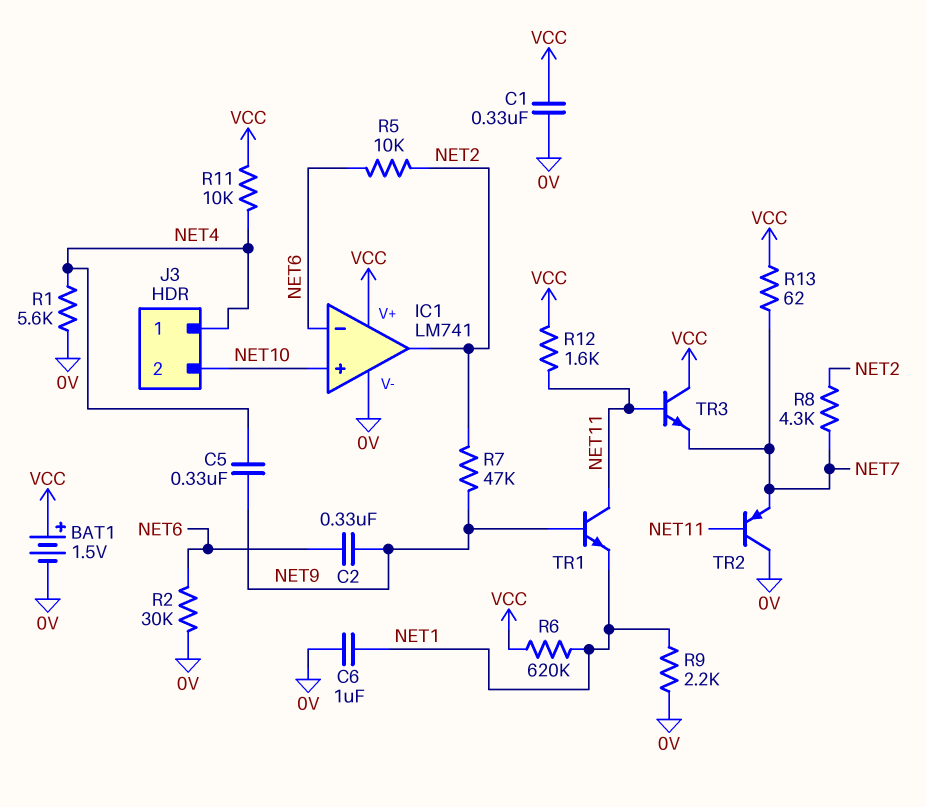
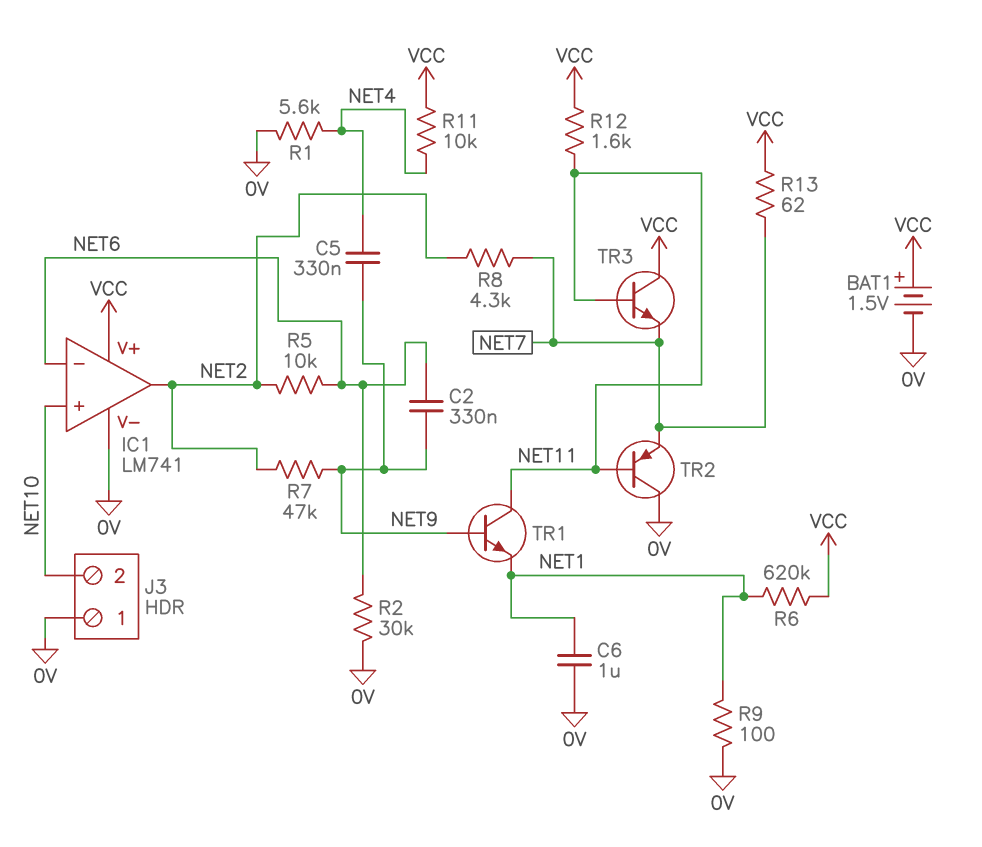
C1: 330nF (0V, VCC) -> none
J3 pin 1: NET4 -> 0V
R9: 2.2k (0V, NET1) -> 100 (0V, NET1)

